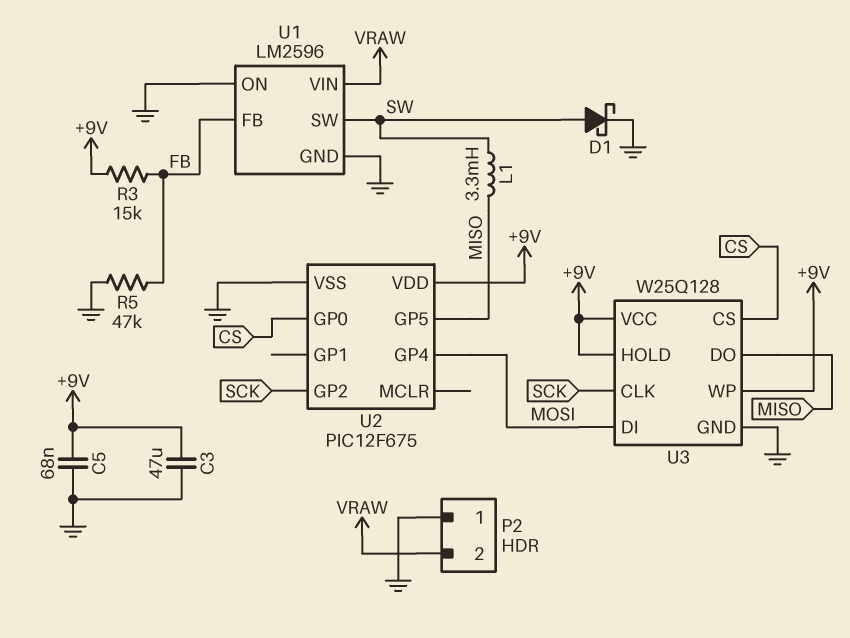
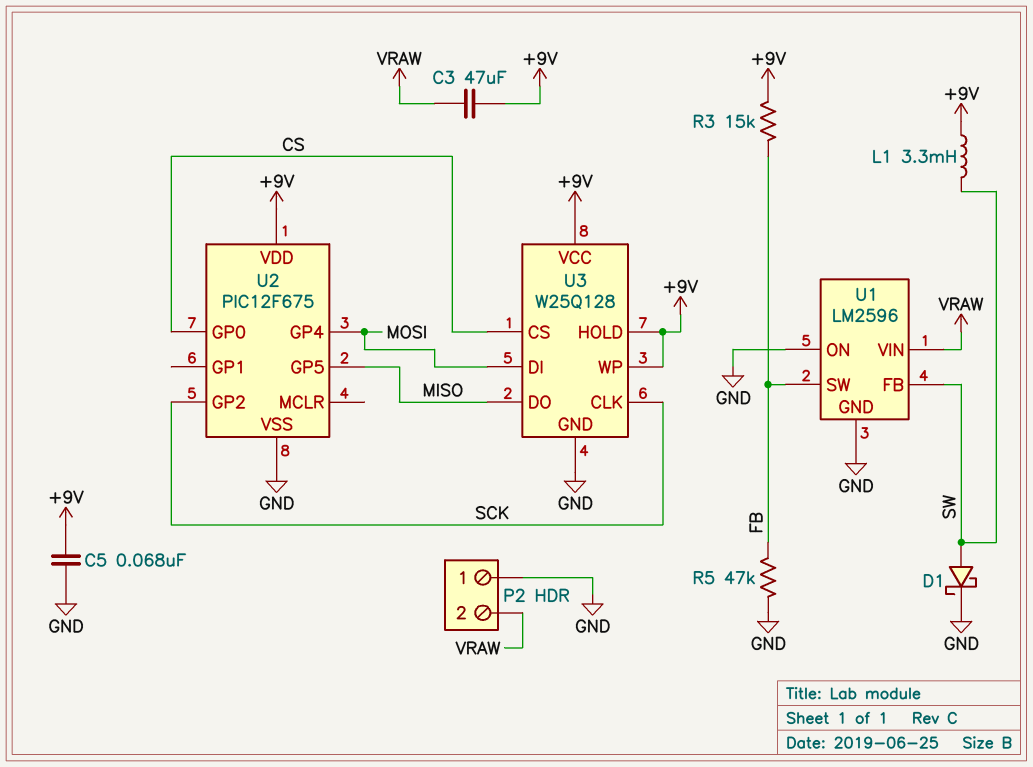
C3: 47uF (+9V, GND) -> 47uF (+9V, VRAW)
L1: 3.3mH (MISO, SW) -> 3.3mH (+9V, SW)
U1 pin FB: FB -> SW
U1 pin SW: SW -> FB

